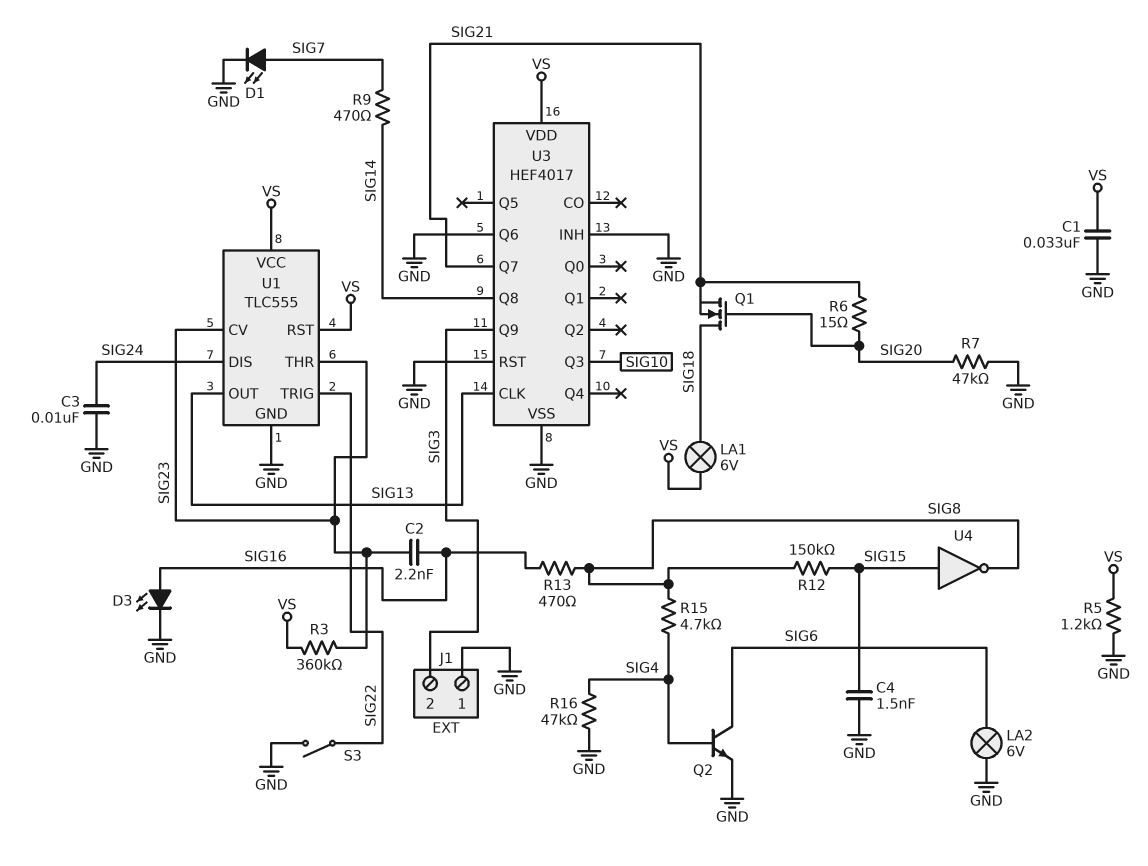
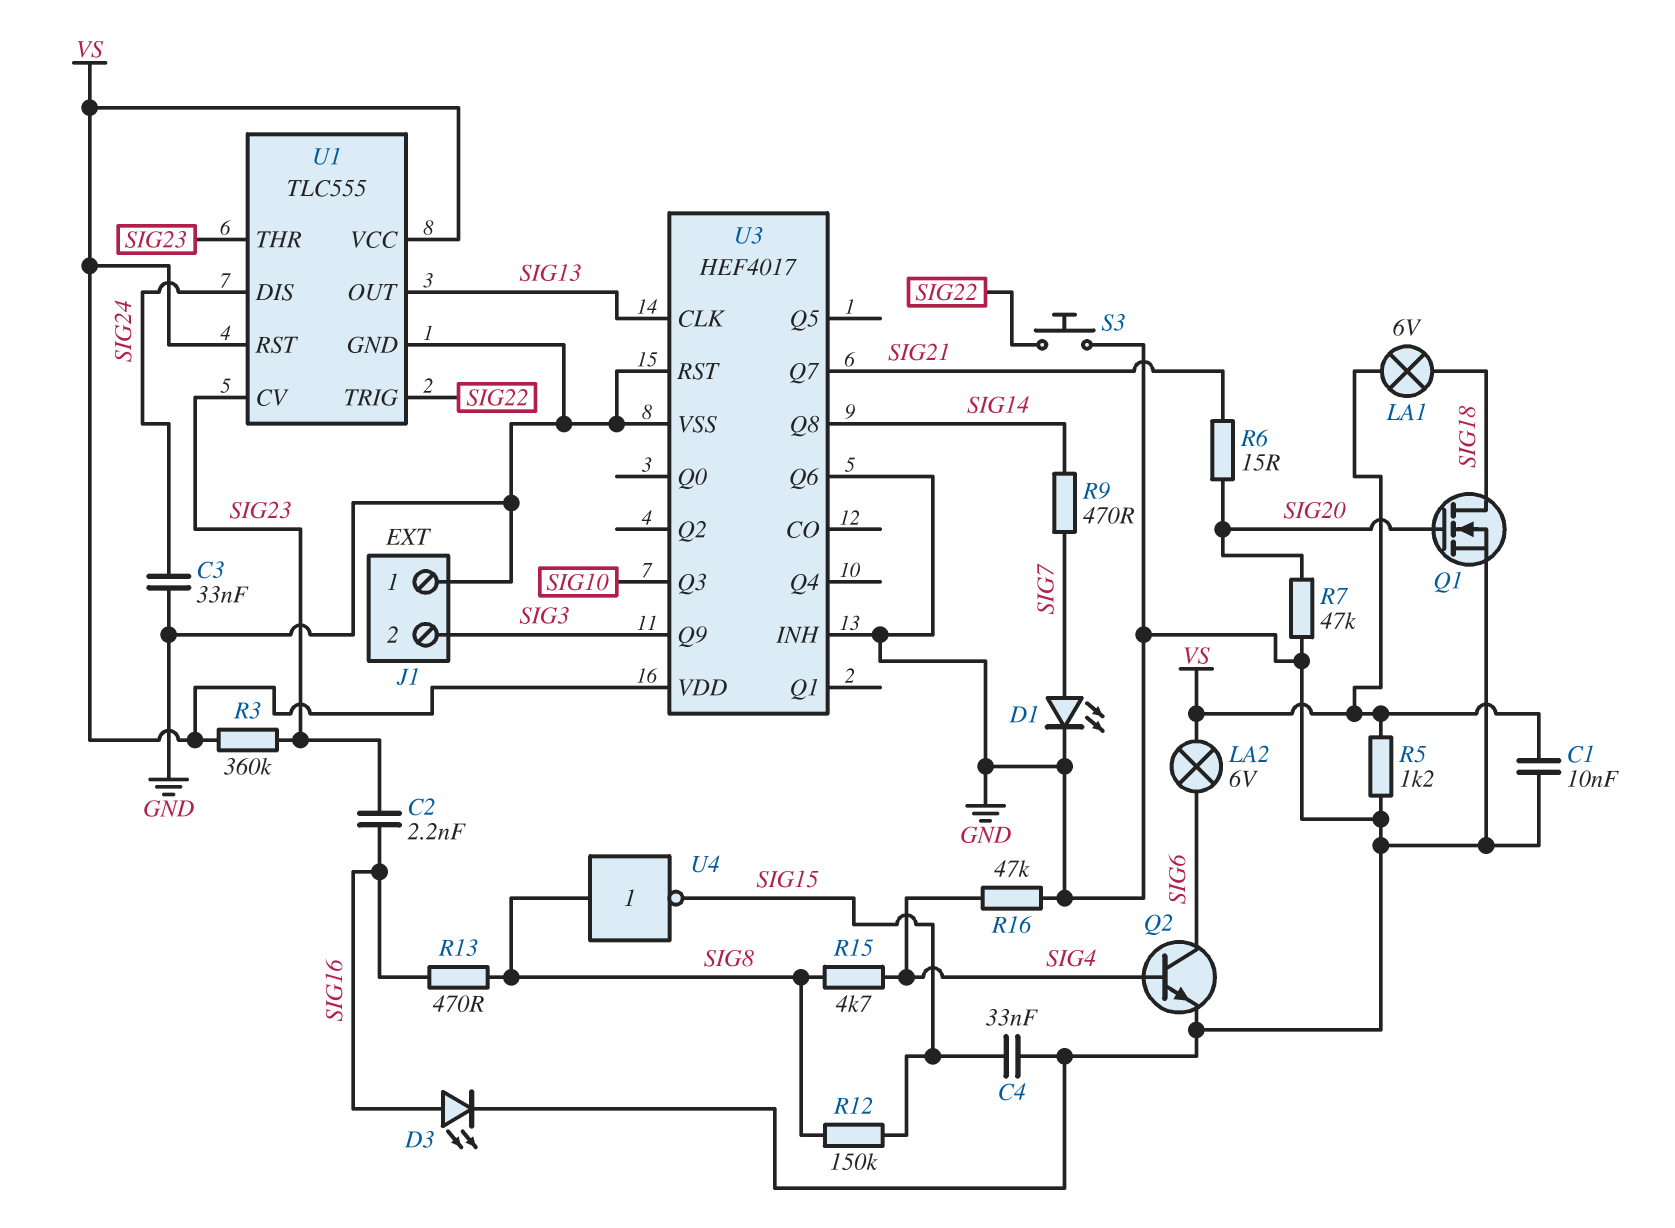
C1: 33nF (GND, VS) -> 10nF (GND, VS)
C3: 10nF (GND, SIG24) -> 33nF (GND, SIG24)
C4: 1.5nF (GND, SIG15) -> 33nF (GND, SIG15)
LA2: lamp 6V (GND, SIG6) -> lamp 6V (SIG6, VS)
Q1: NMOS (G SIG20, D SIG18, S SIG21) -> NMOS (G SIG20, D SIG18, S GND)
S3: switch (GND, SIG22) -> button (GND, SIG22)
U4: NOT (in SIG15, out SIG8) -> NOT (in SIG8, out SIG15)

